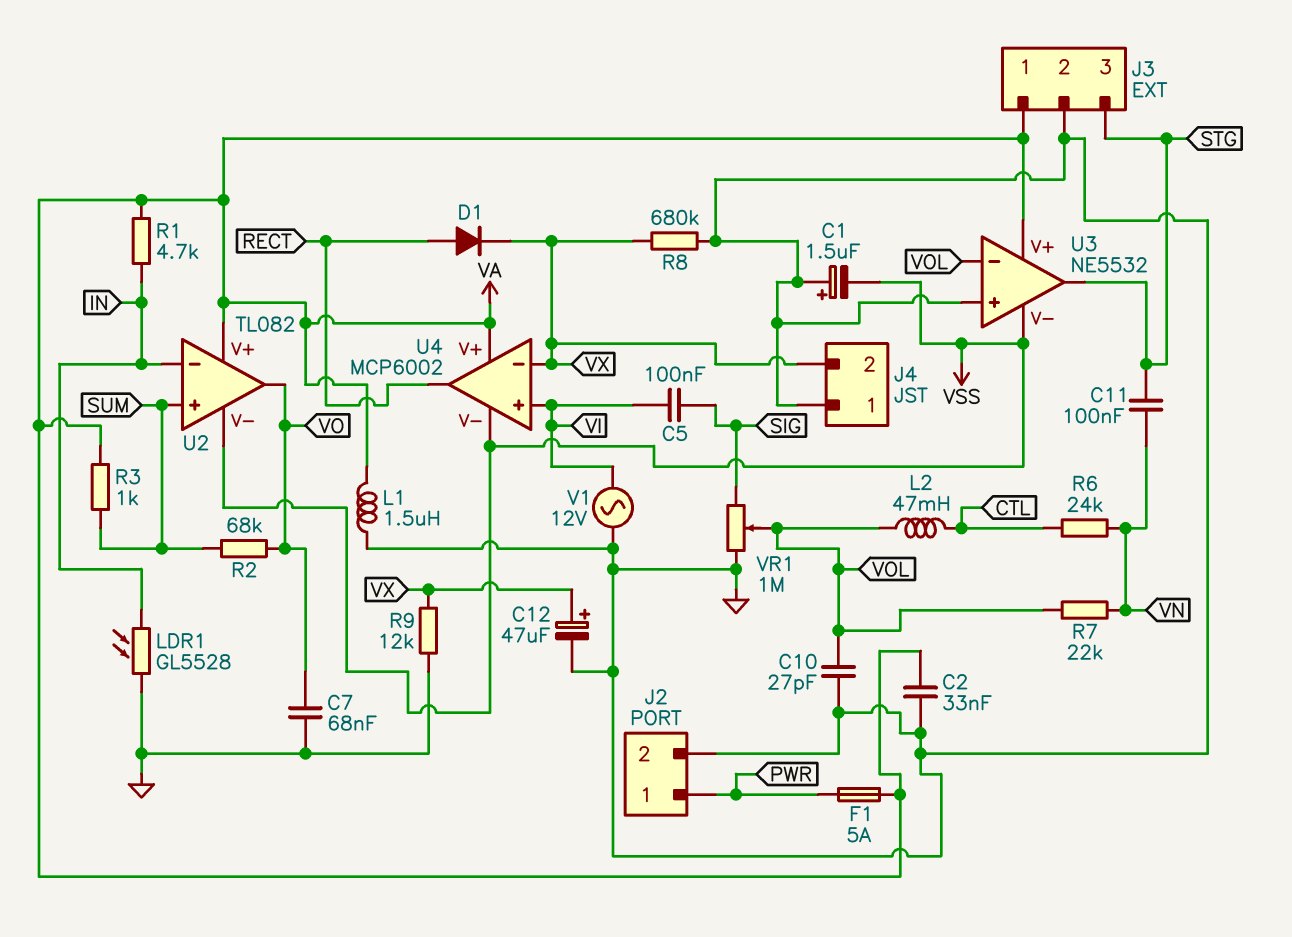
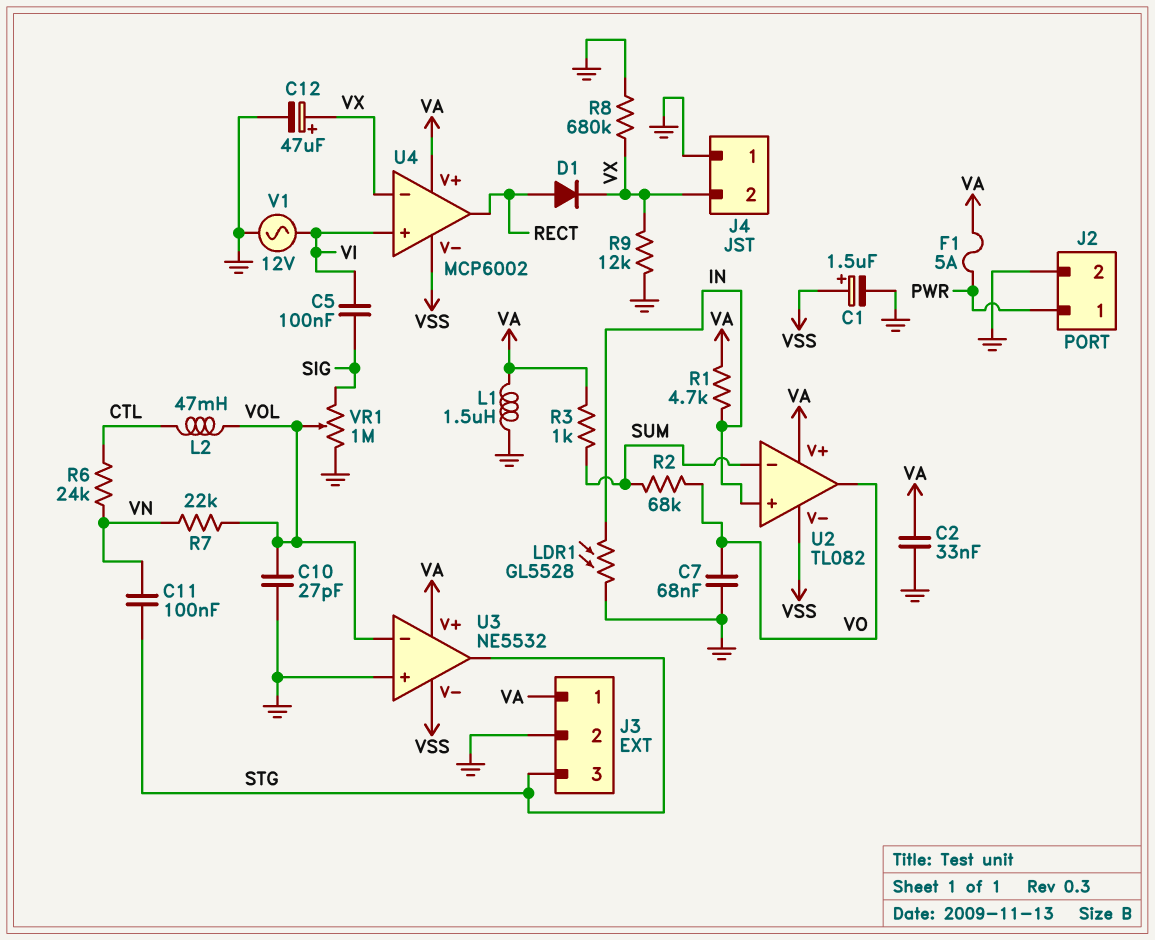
C1: 1.5uF (plus GND, minus VSS) -> 1.5uF (plus VSS, minus GND)
U2 pin in+: SUM -> IN
U2 pin in-: IN -> SUM

